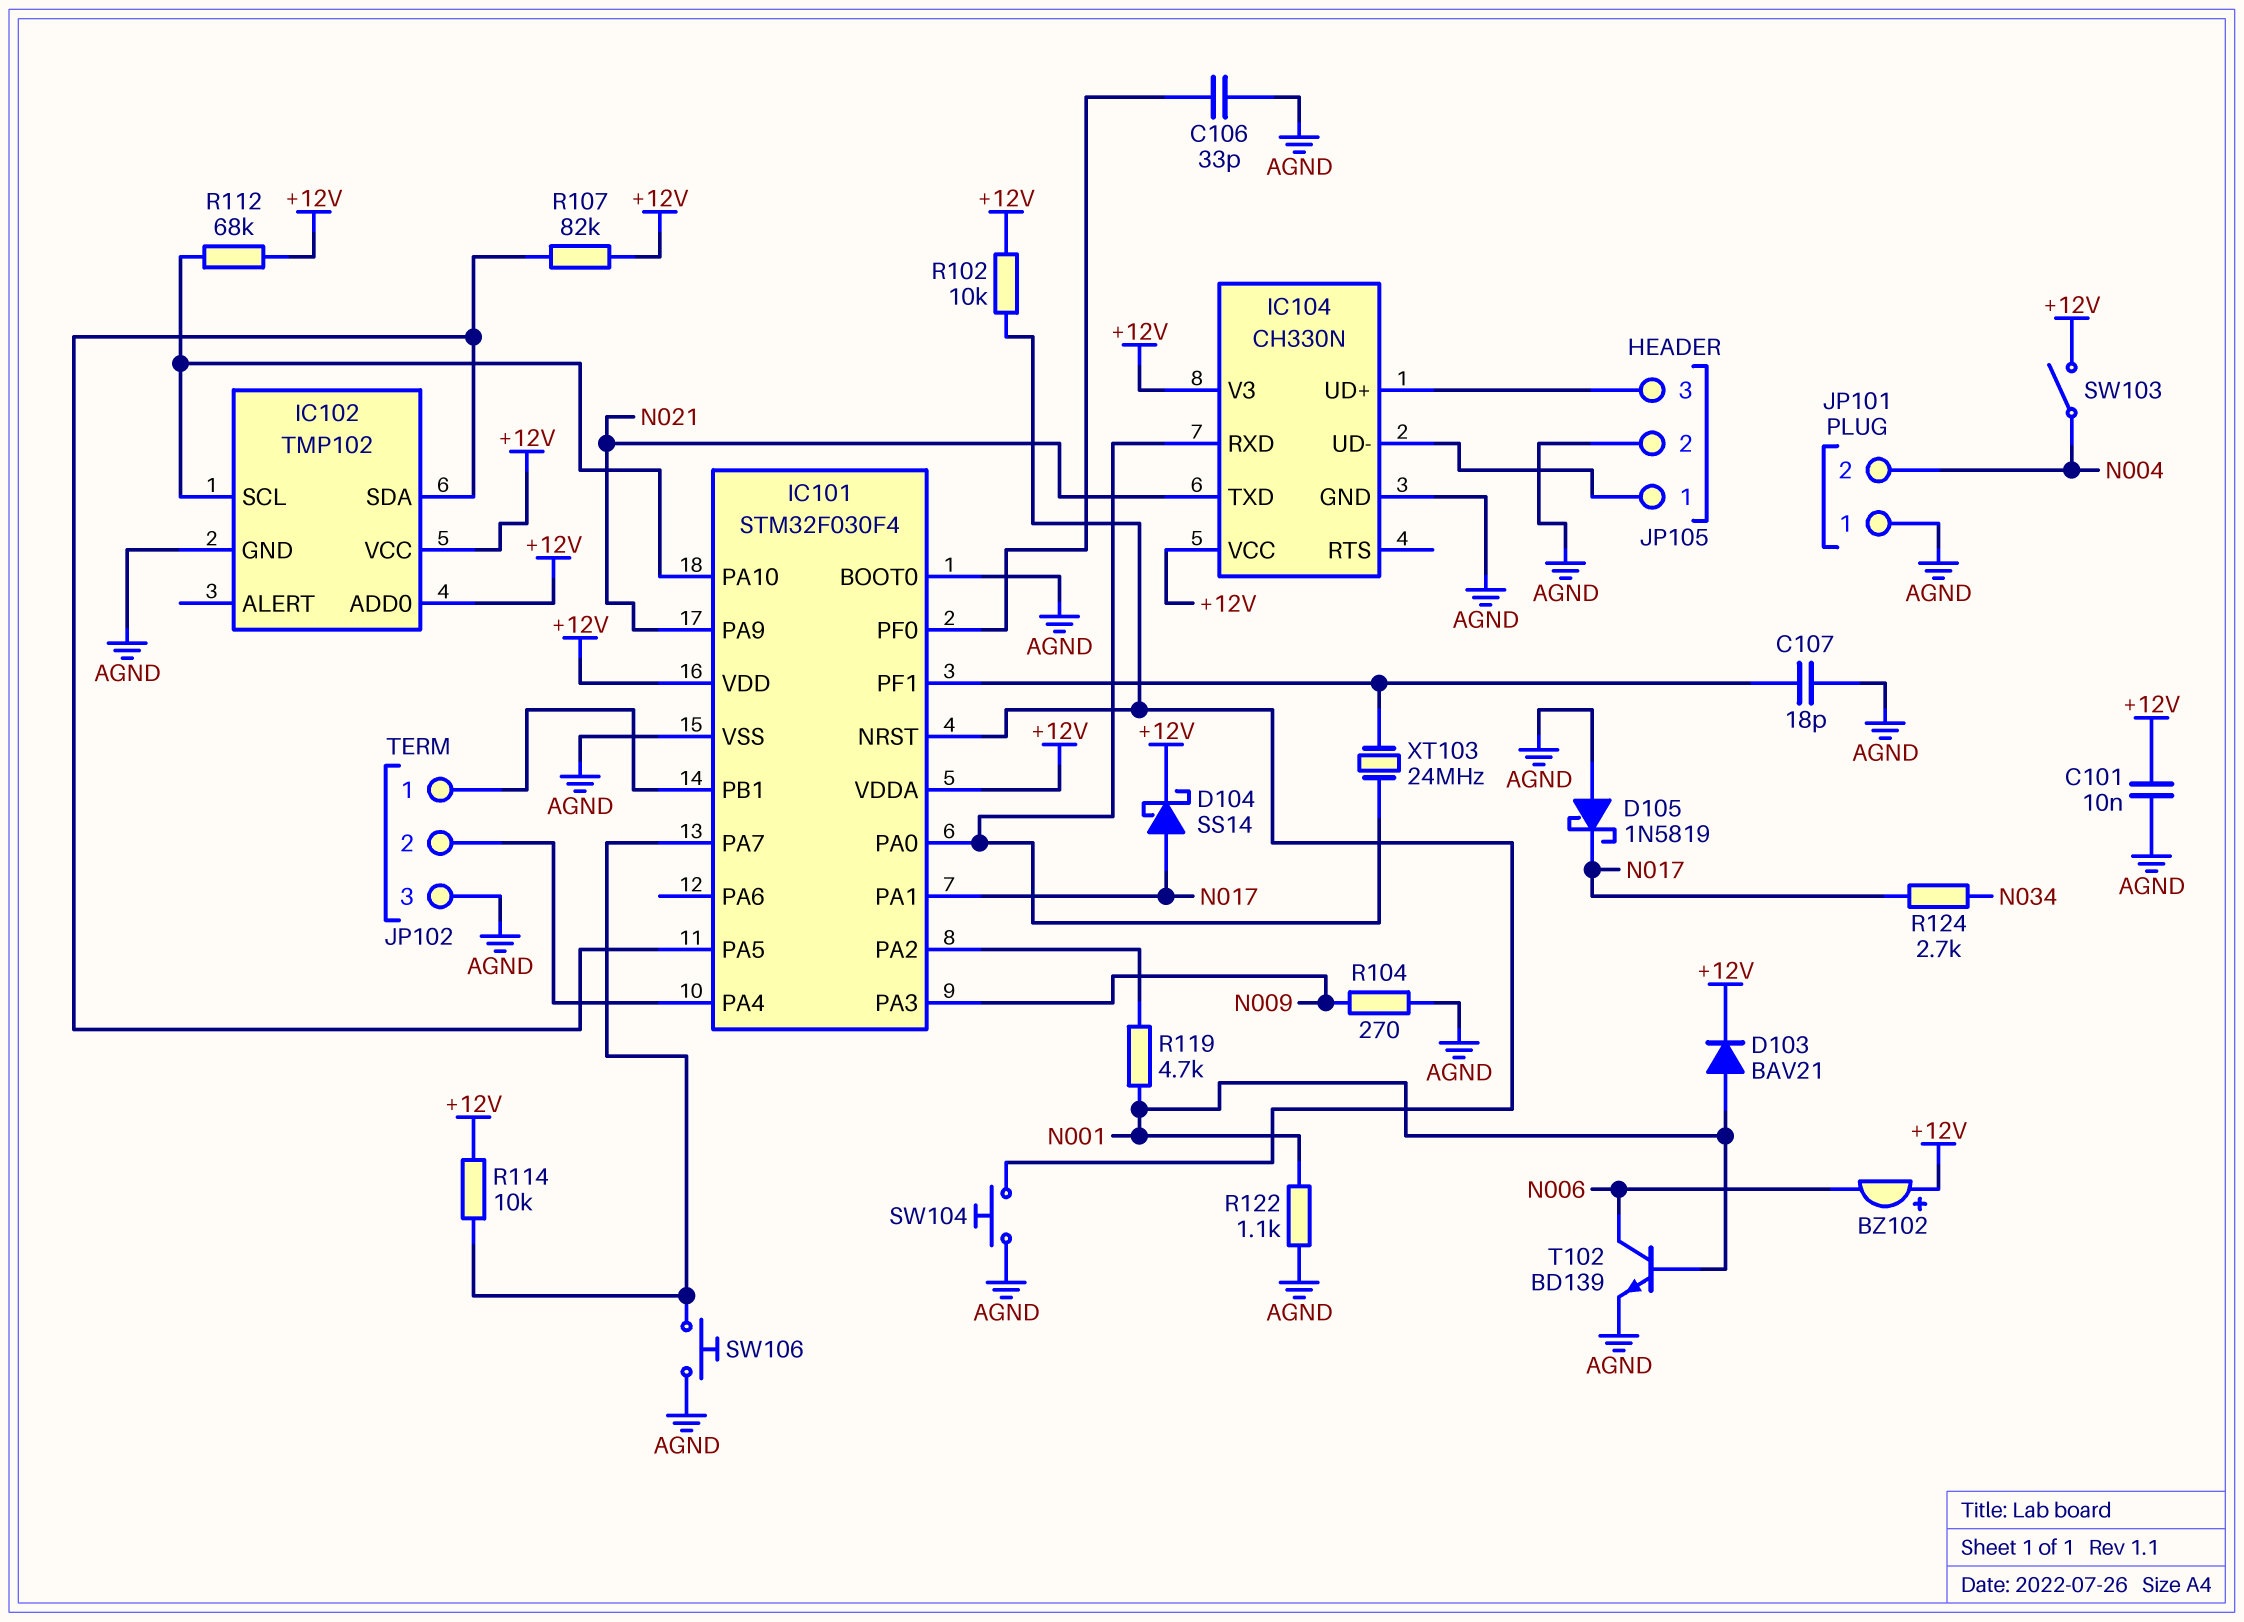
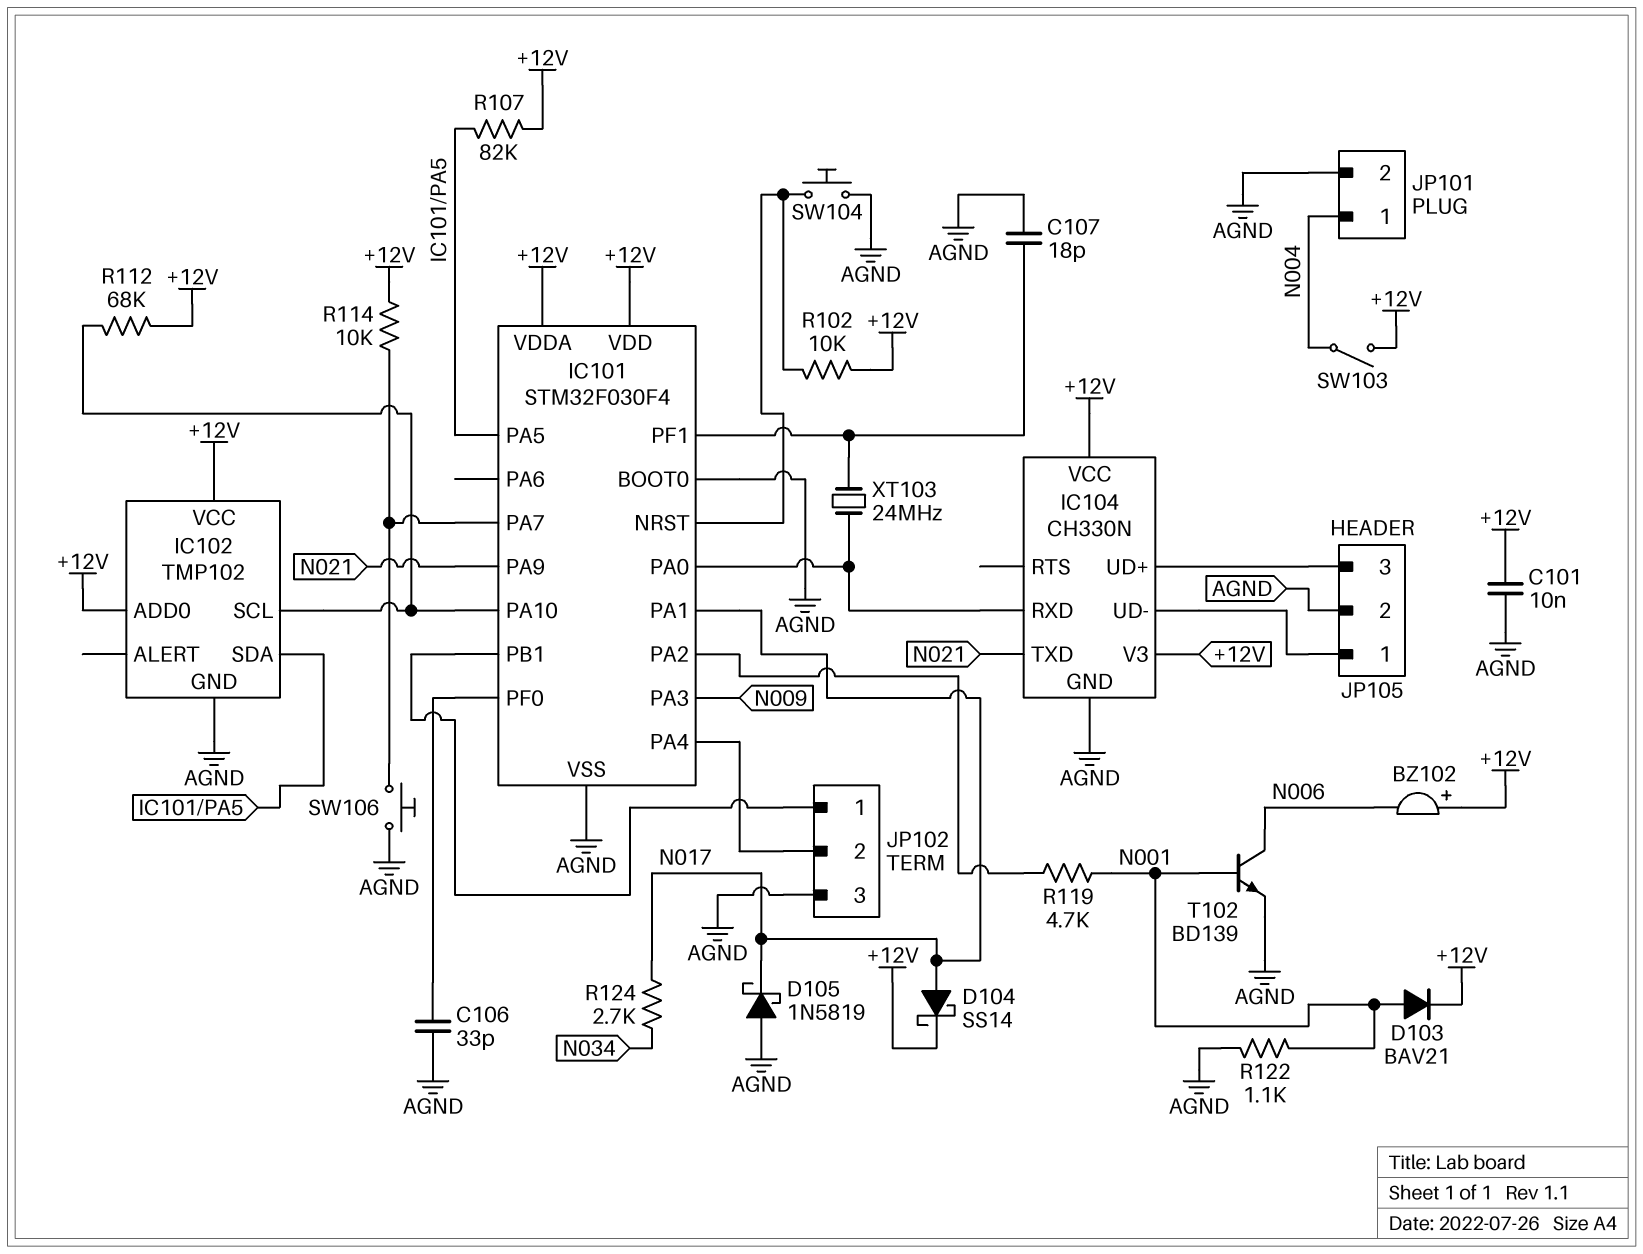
JP101 pin 1: AGND -> N004
JP101 pin 2: N004 -> AGND
R104: 270 (AGND, N009) -> none

